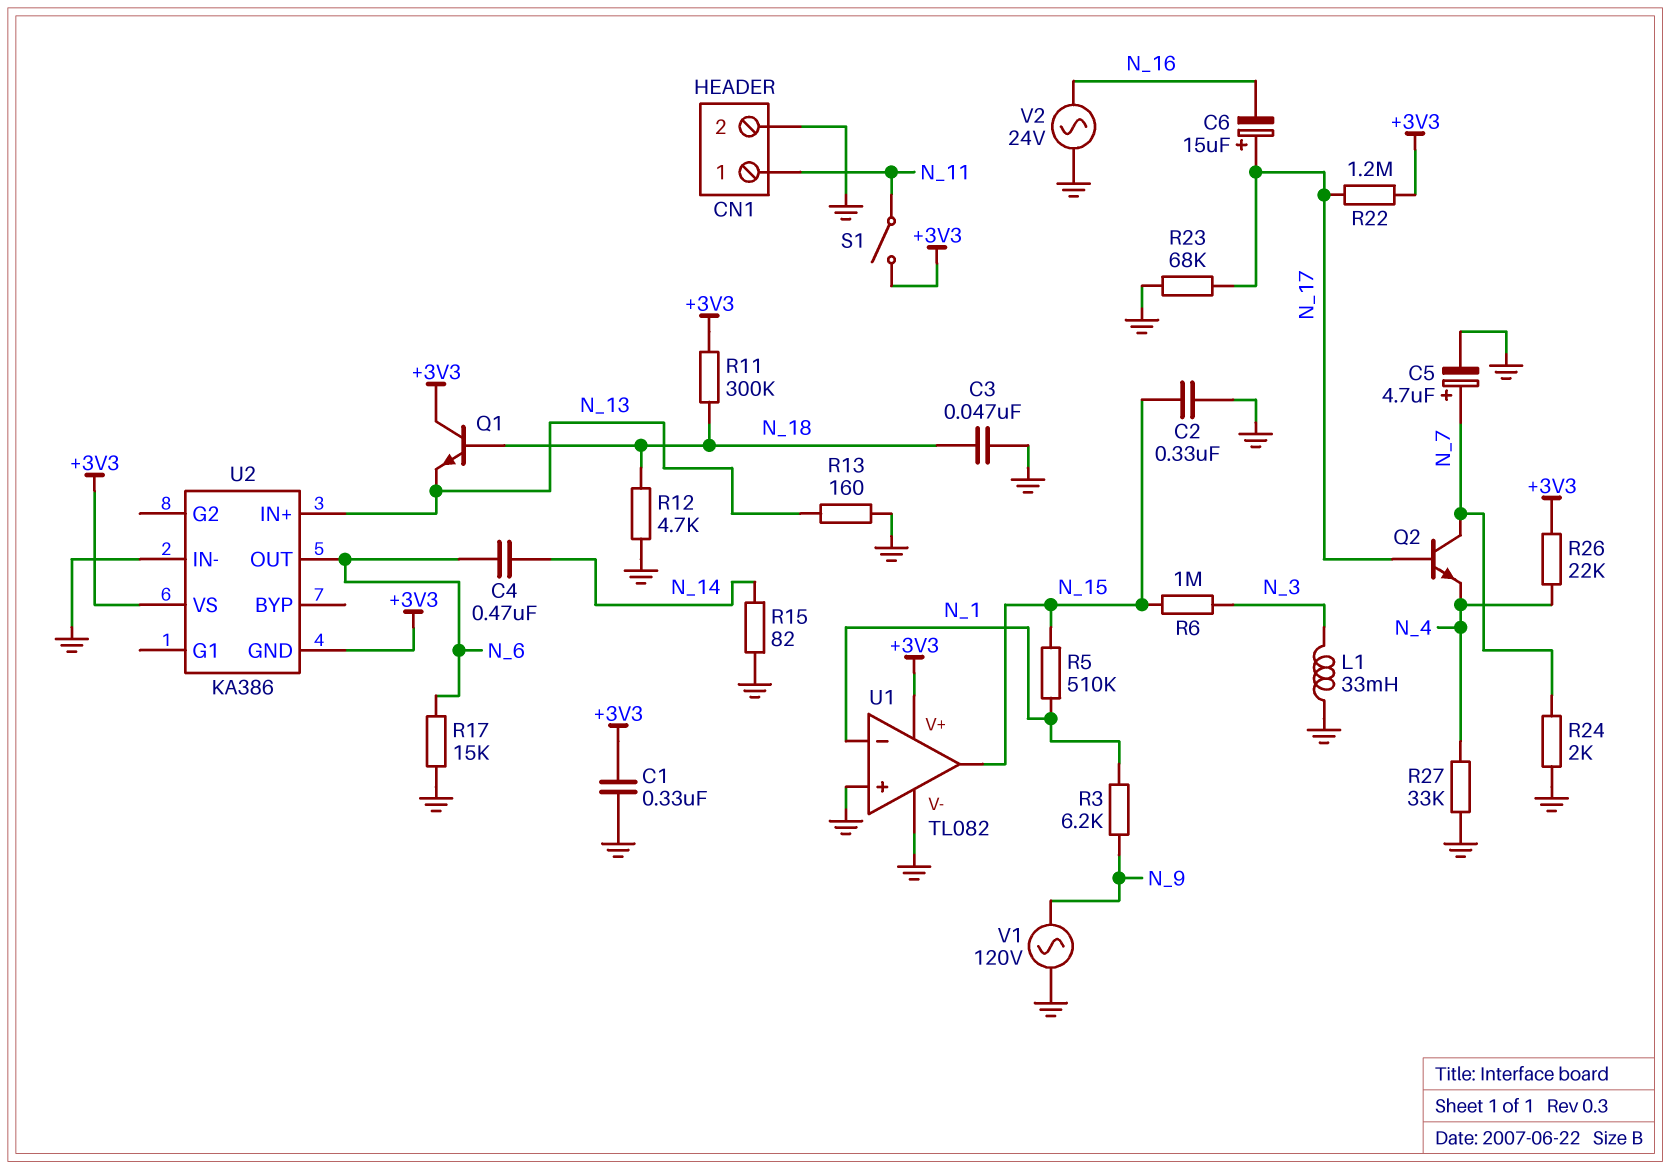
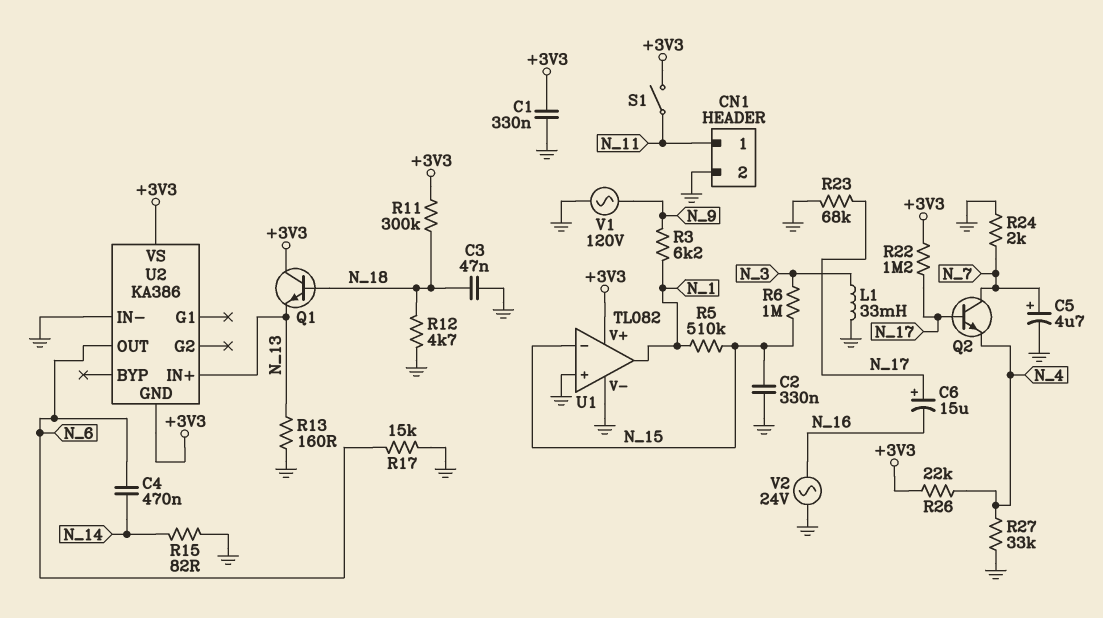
U1 pin in-: N_1 -> N_15
U1 pin out: N_15 -> N_1

